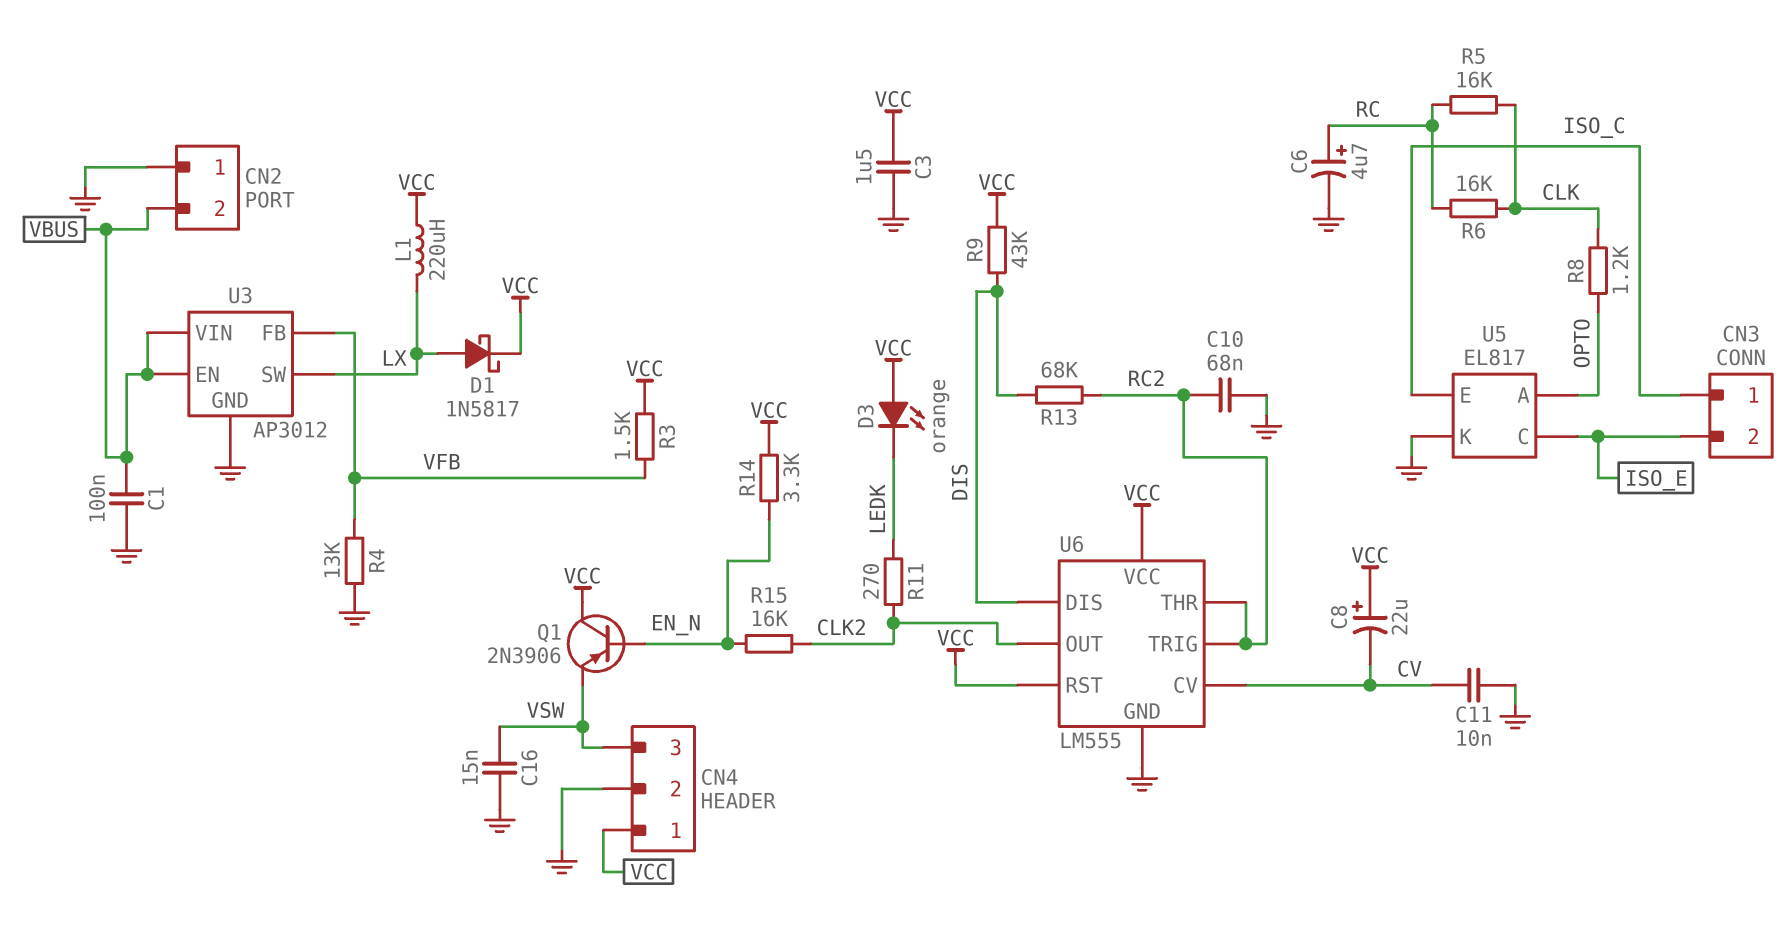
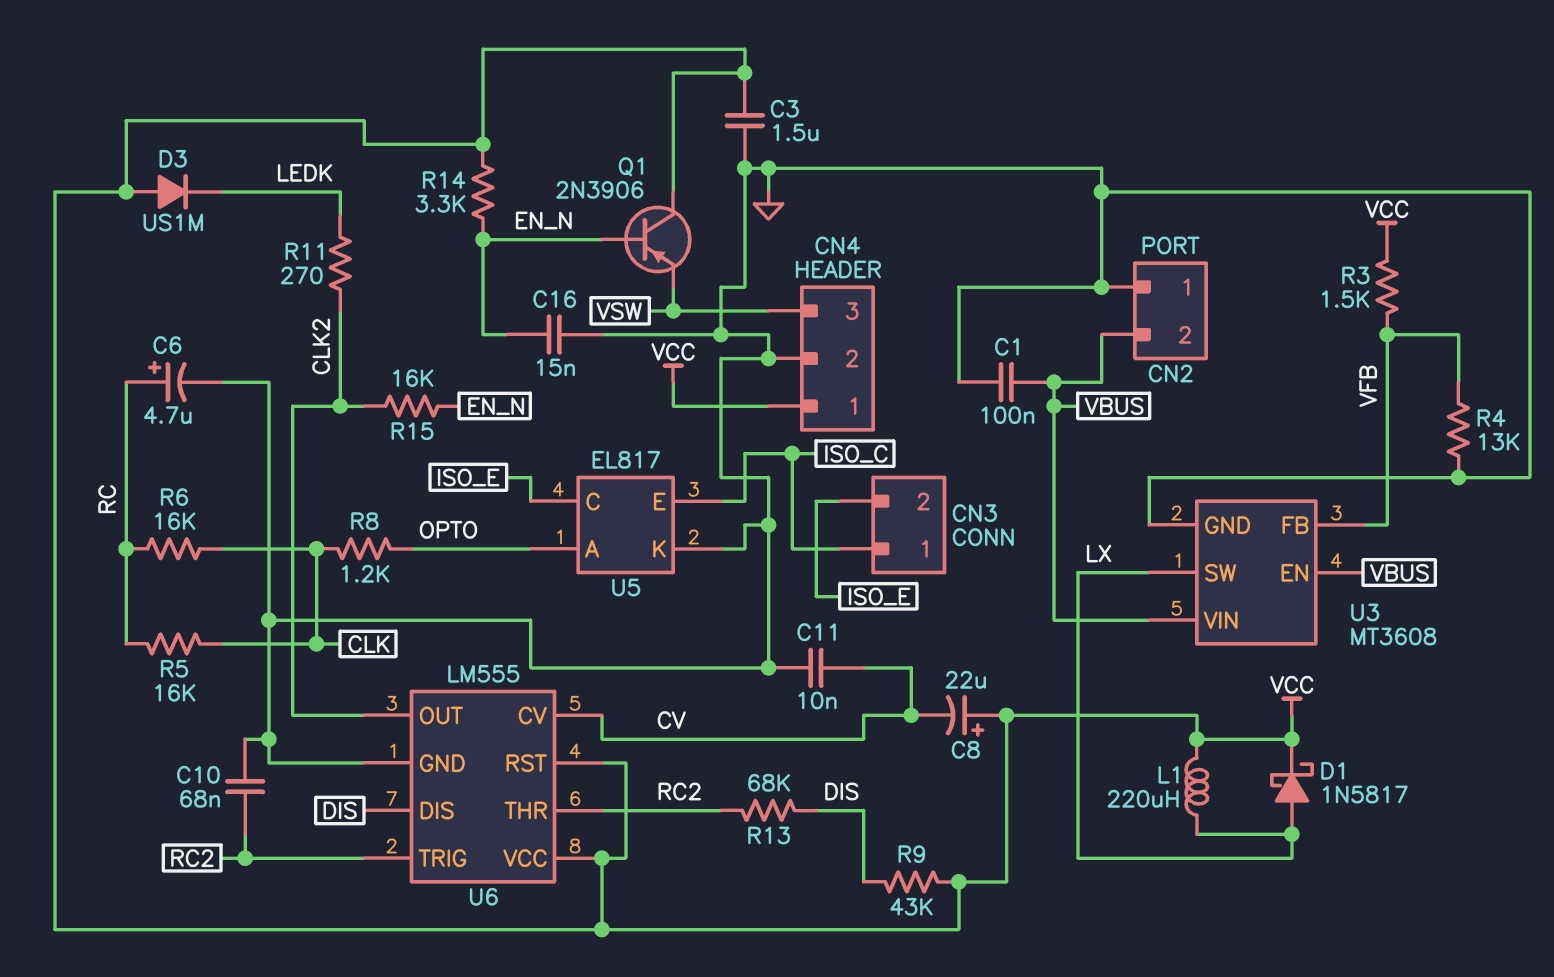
C16: 15nF (GND, VSW) -> 15nF (EN_N, GND)
D3: LED orange (A VCC, K LEDK) -> diode US1M (A VCC, K LEDK)
U3: AP3012 -> MT3608

